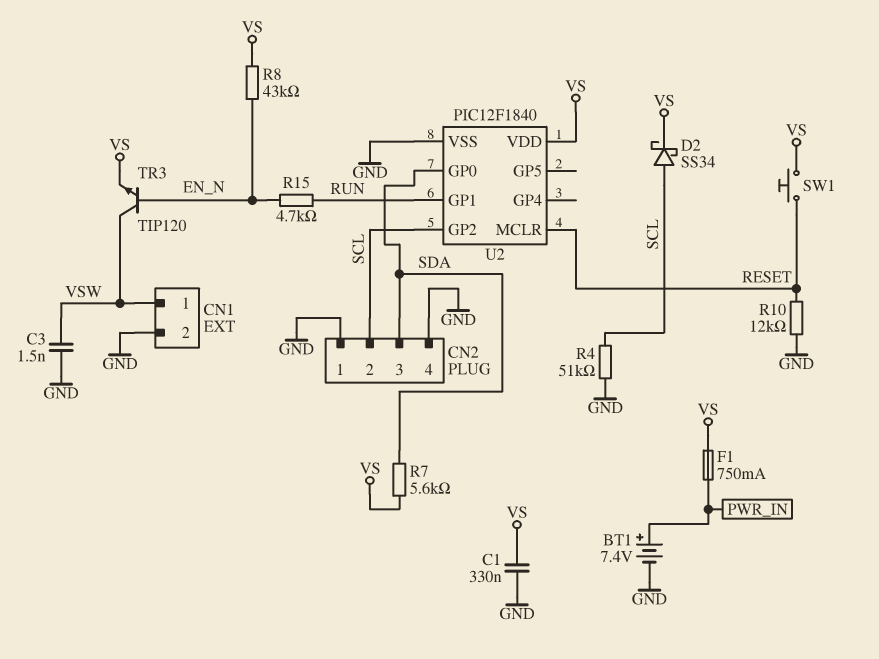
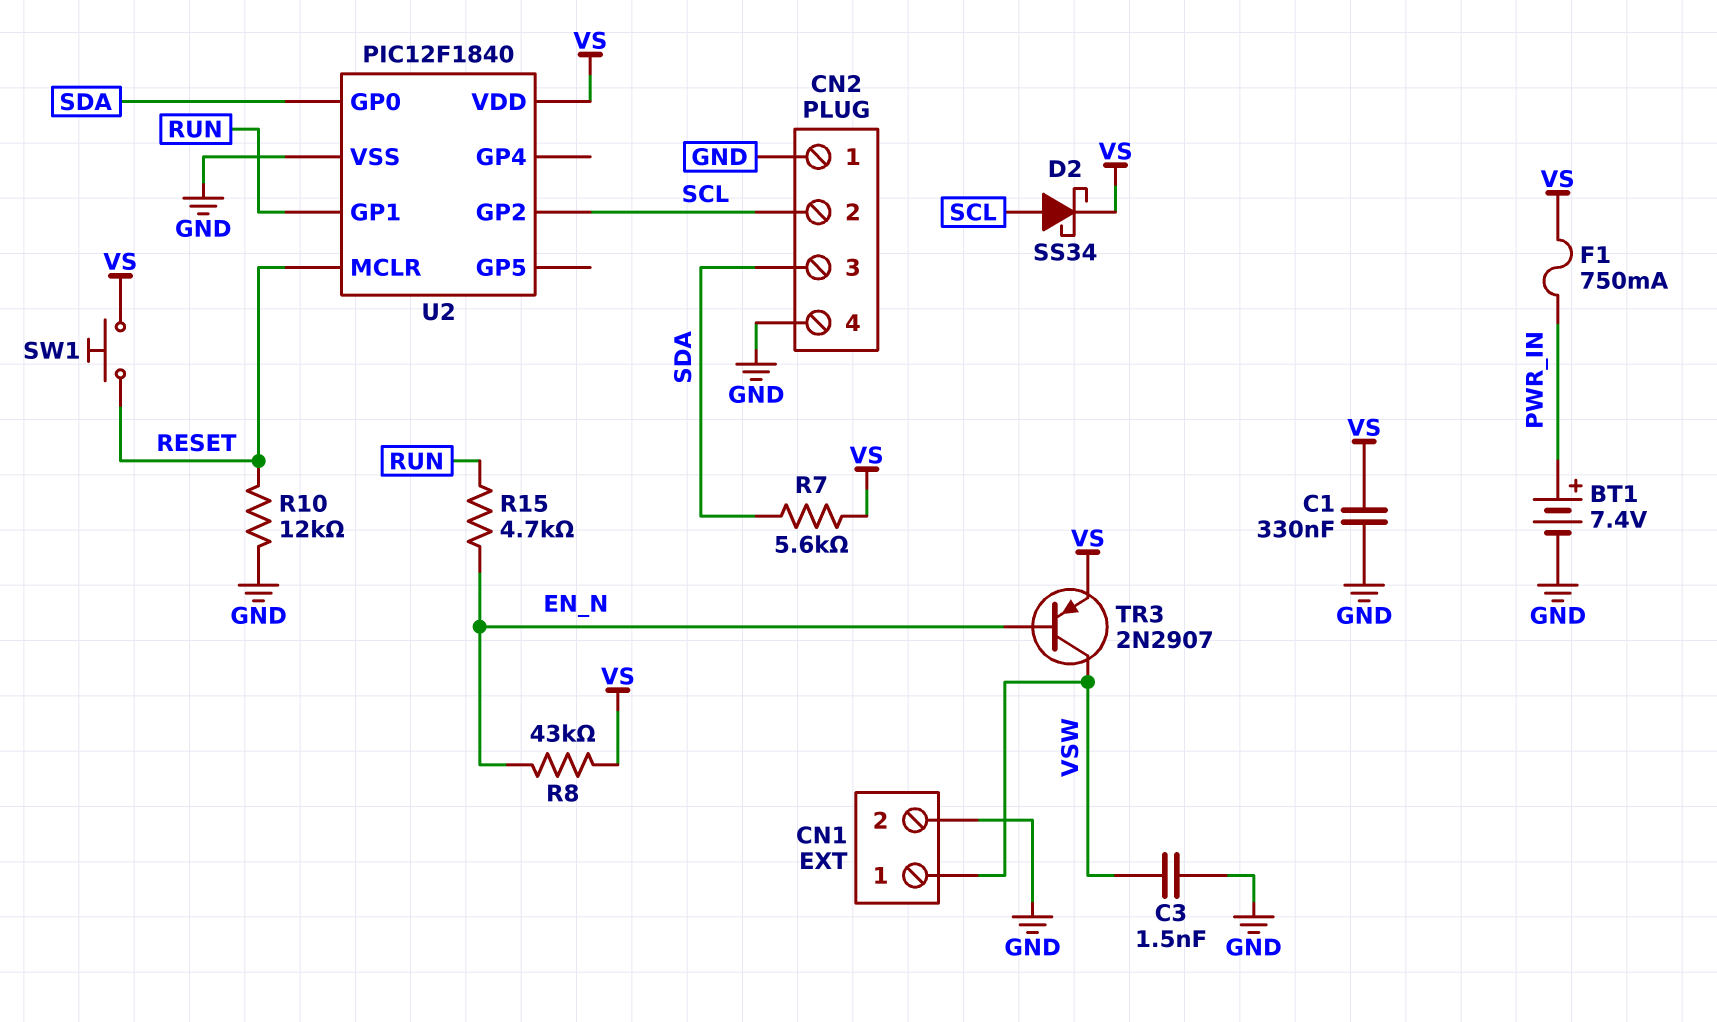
R4: 51k (GND, SCL) -> none
TR3: NPN TIP120 (B EN_N, C VSW, E VS) -> PNP 2N2907 (B EN_N, C VSW, E VS)

